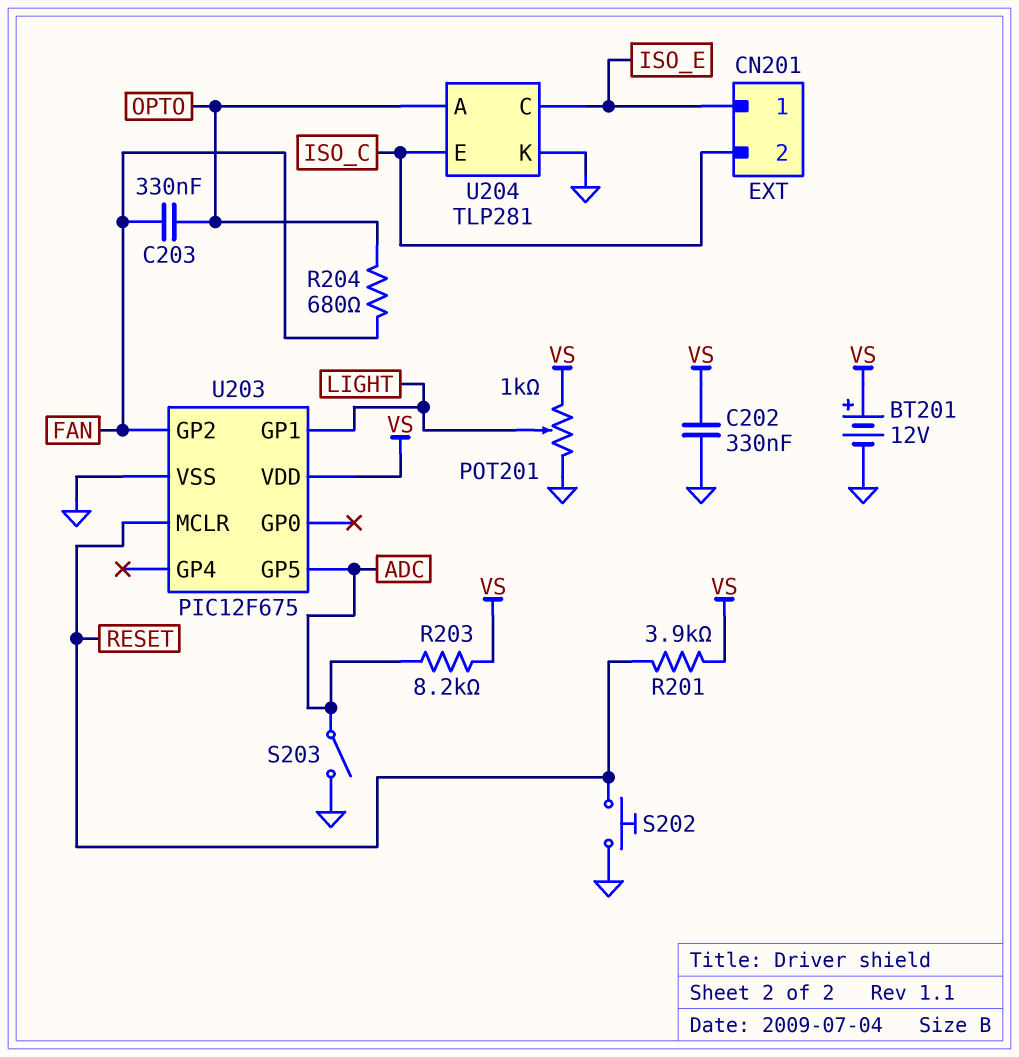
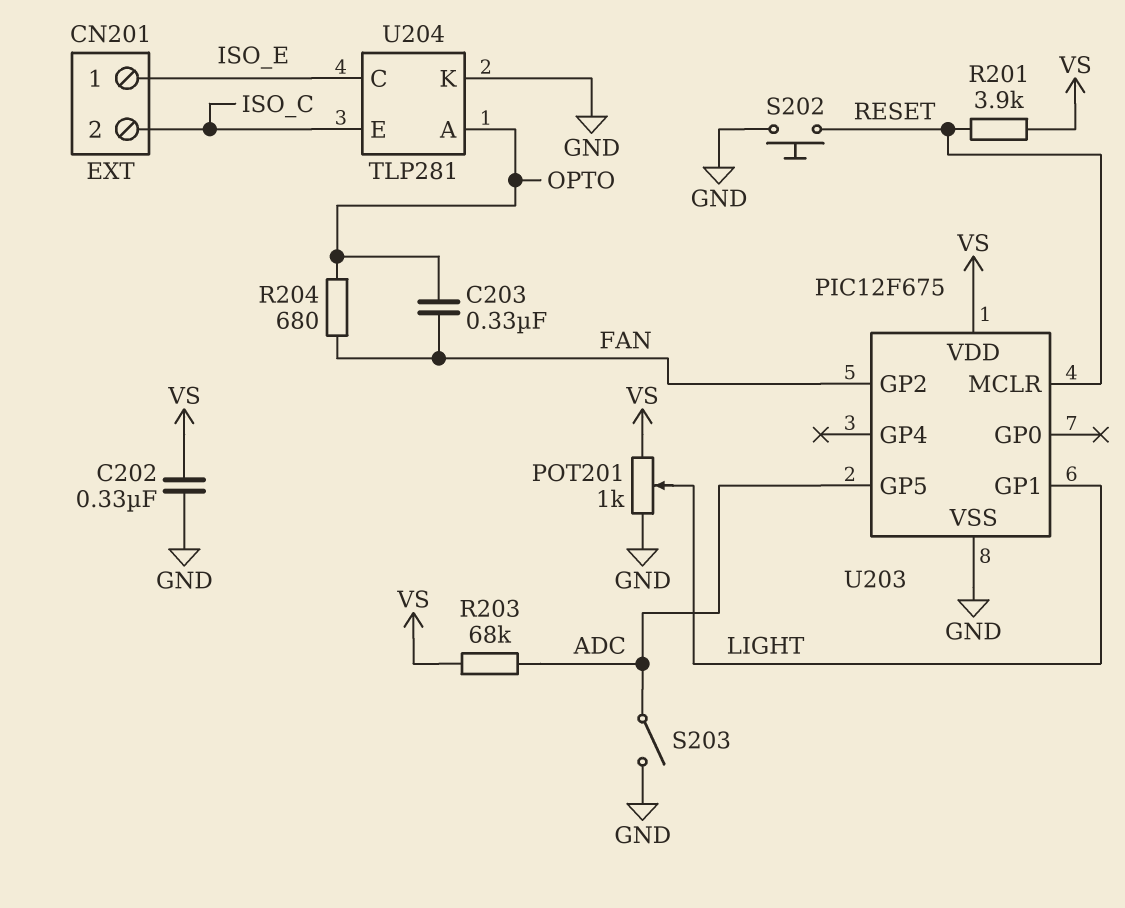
BT201: 12V (plus VS, minus GND) -> none
R203: 8.2k (ADC, VS) -> 68k (ADC, VS)

